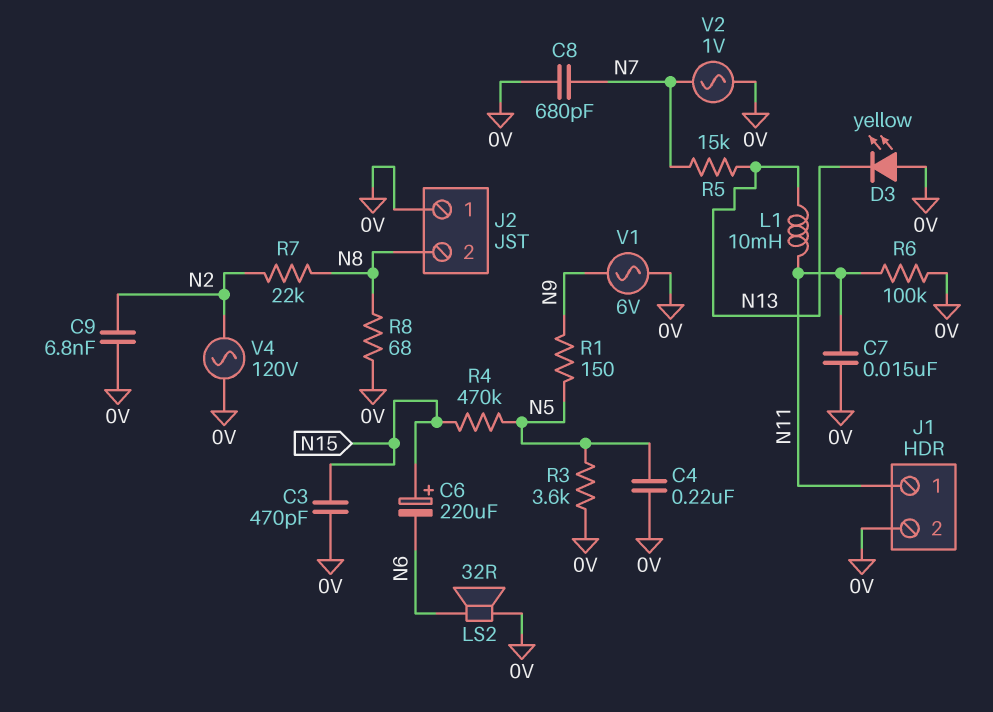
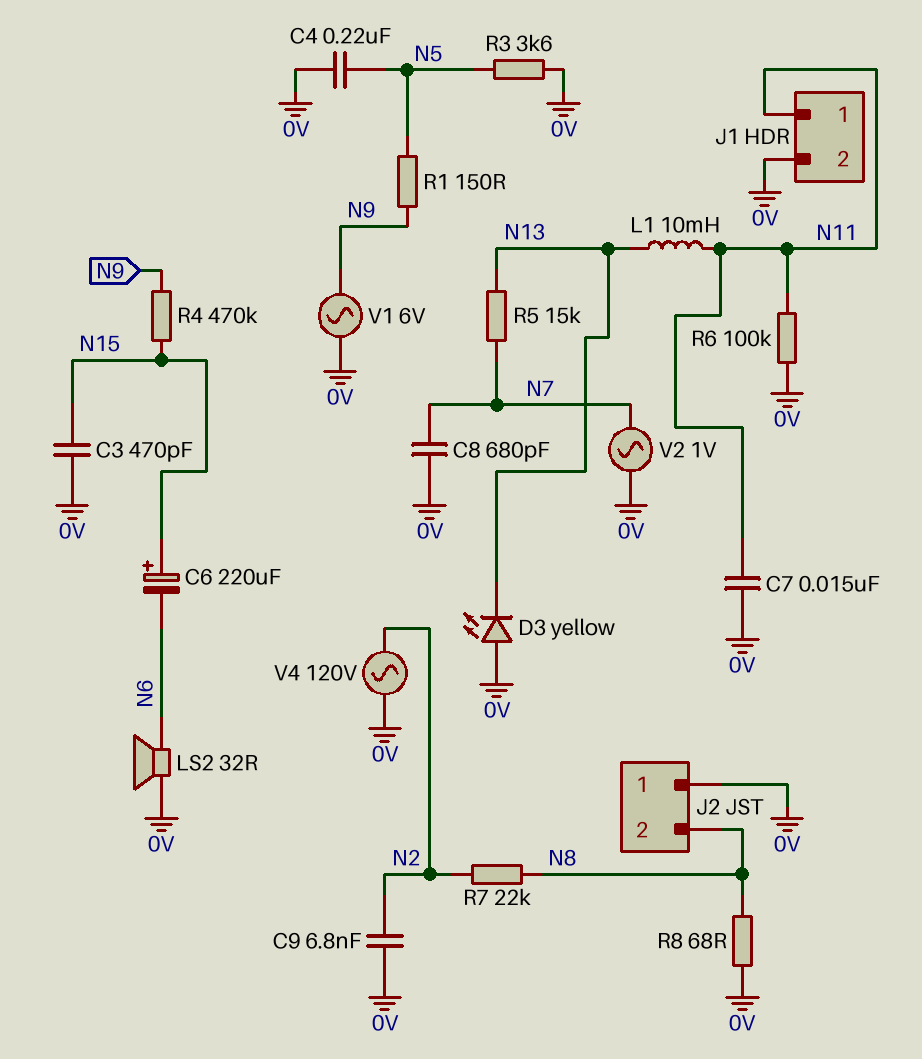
R4: 470k (N5, N15) -> 470k (N9, N15)

